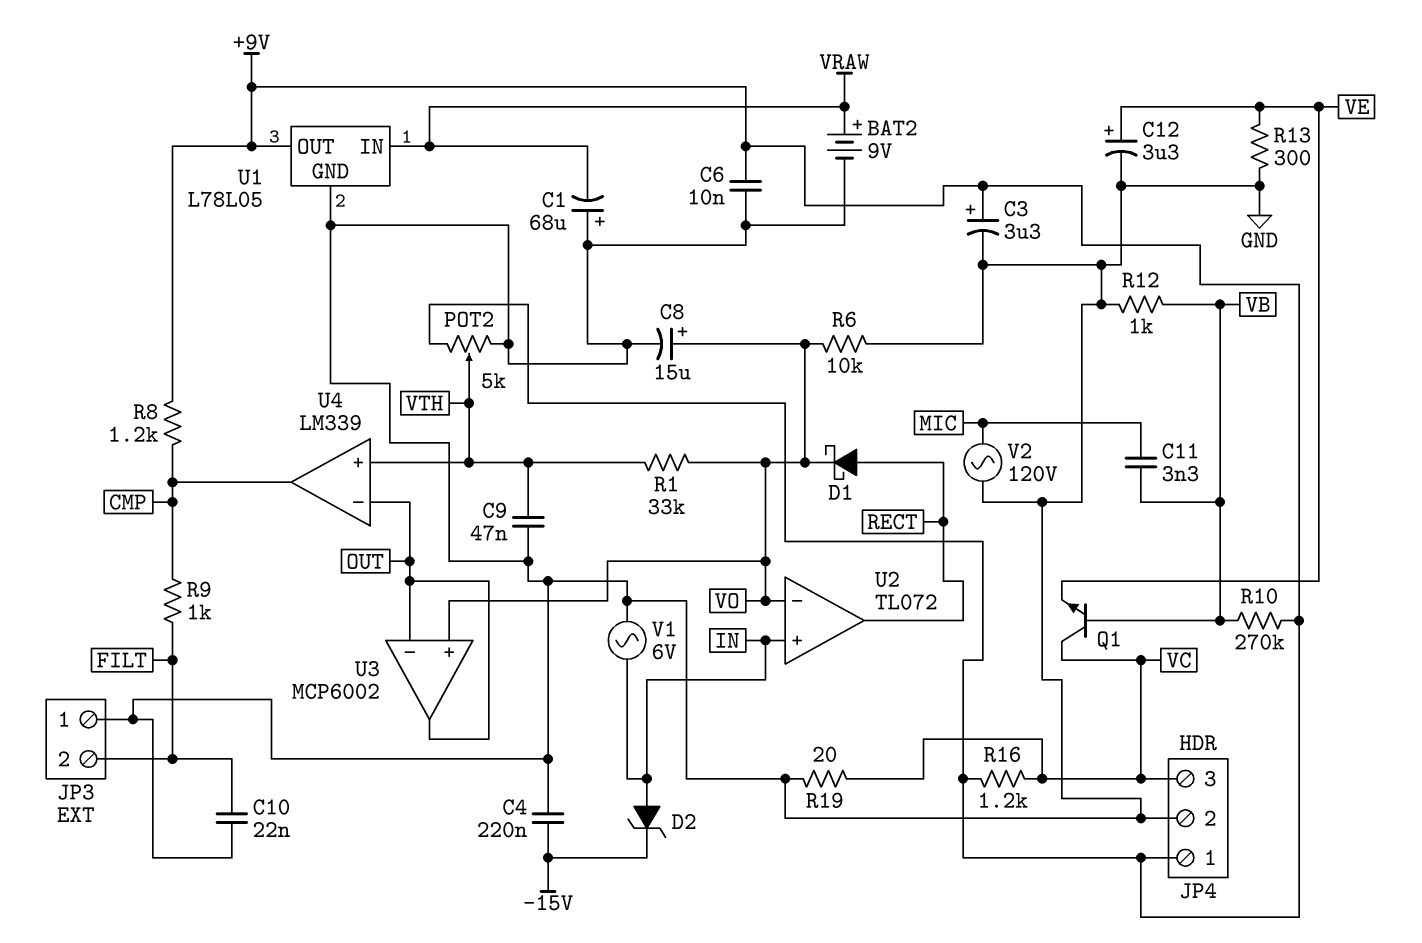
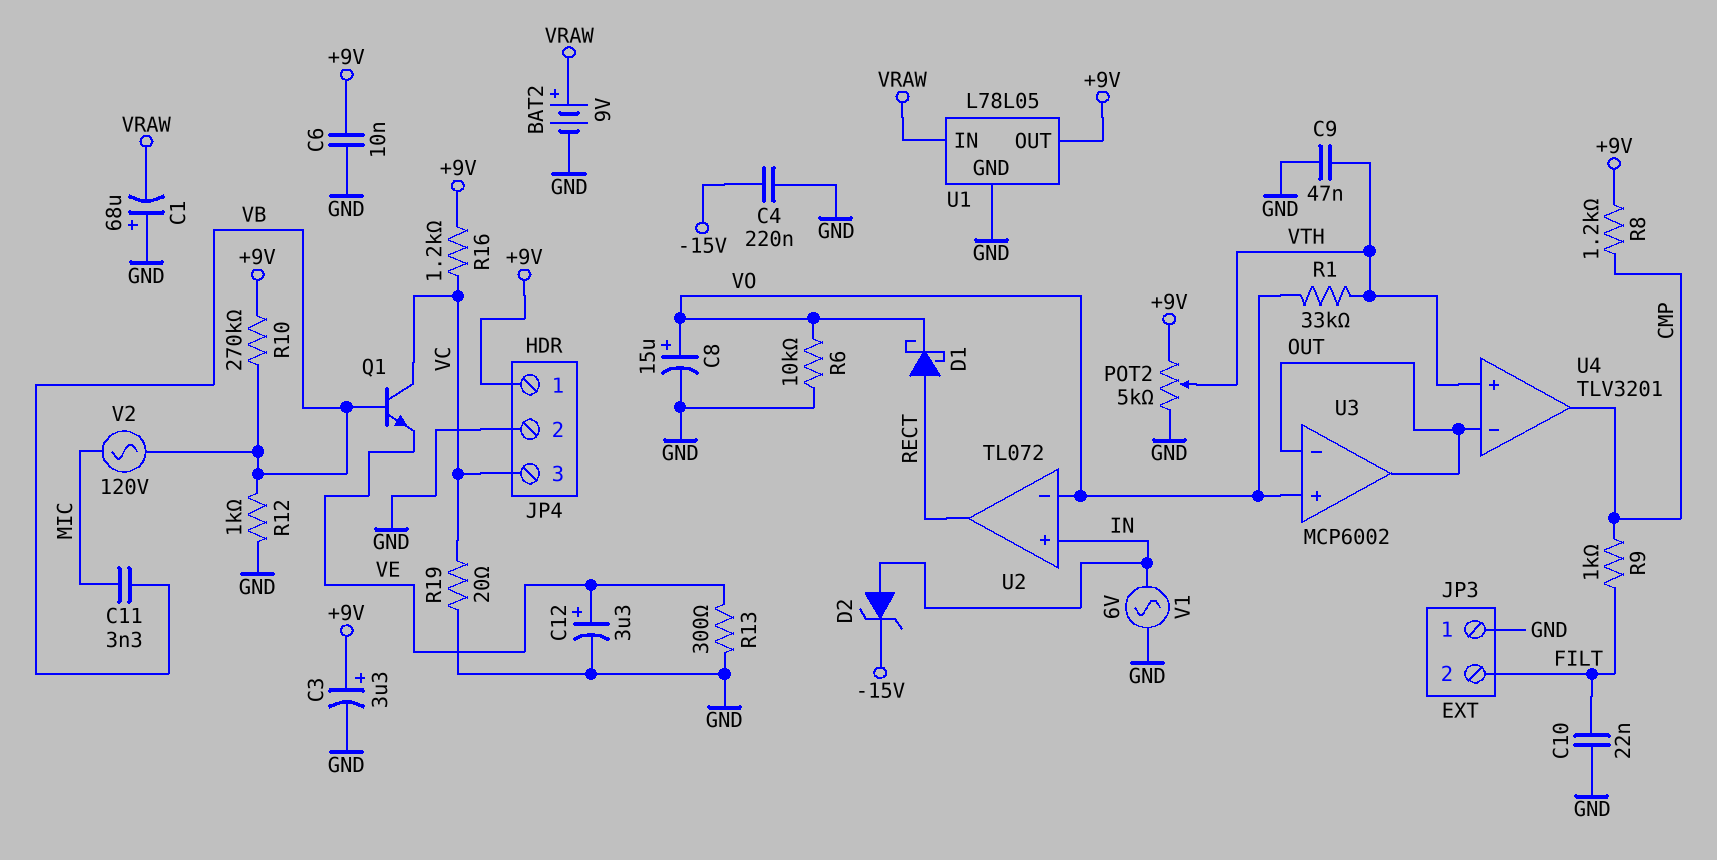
U4: LM339 -> TLV3201
V2: AC 120V (GND, MIC) -> AC 120V (MIC, VB)

